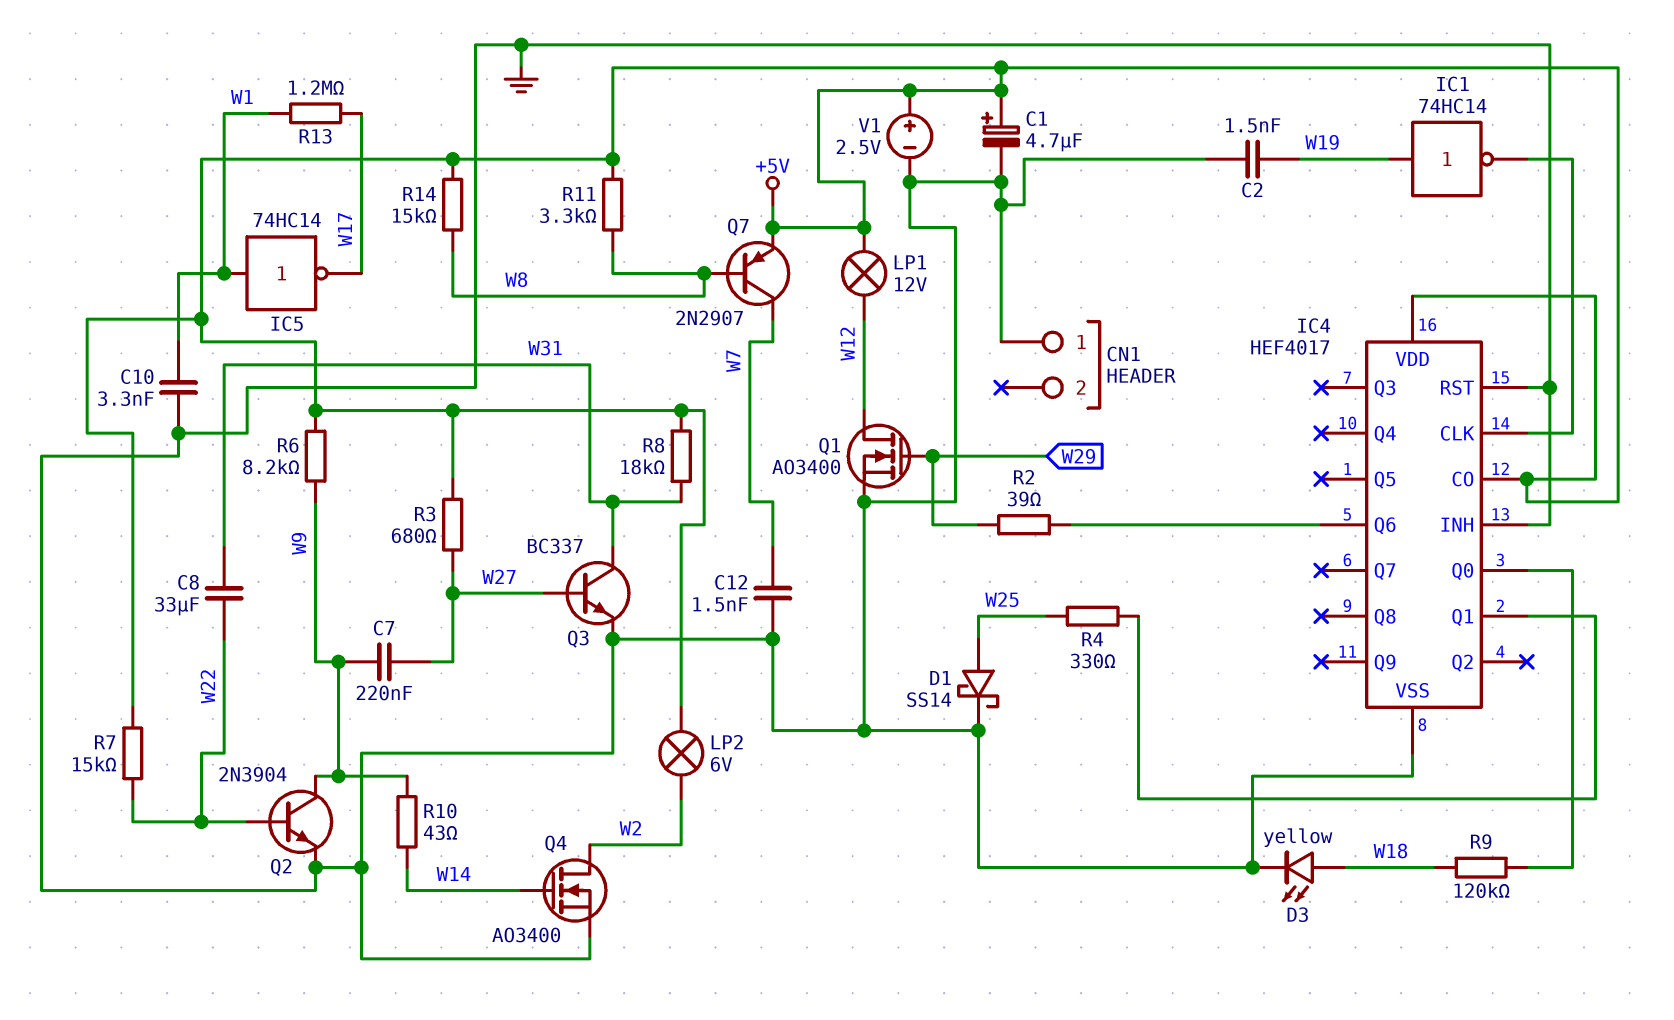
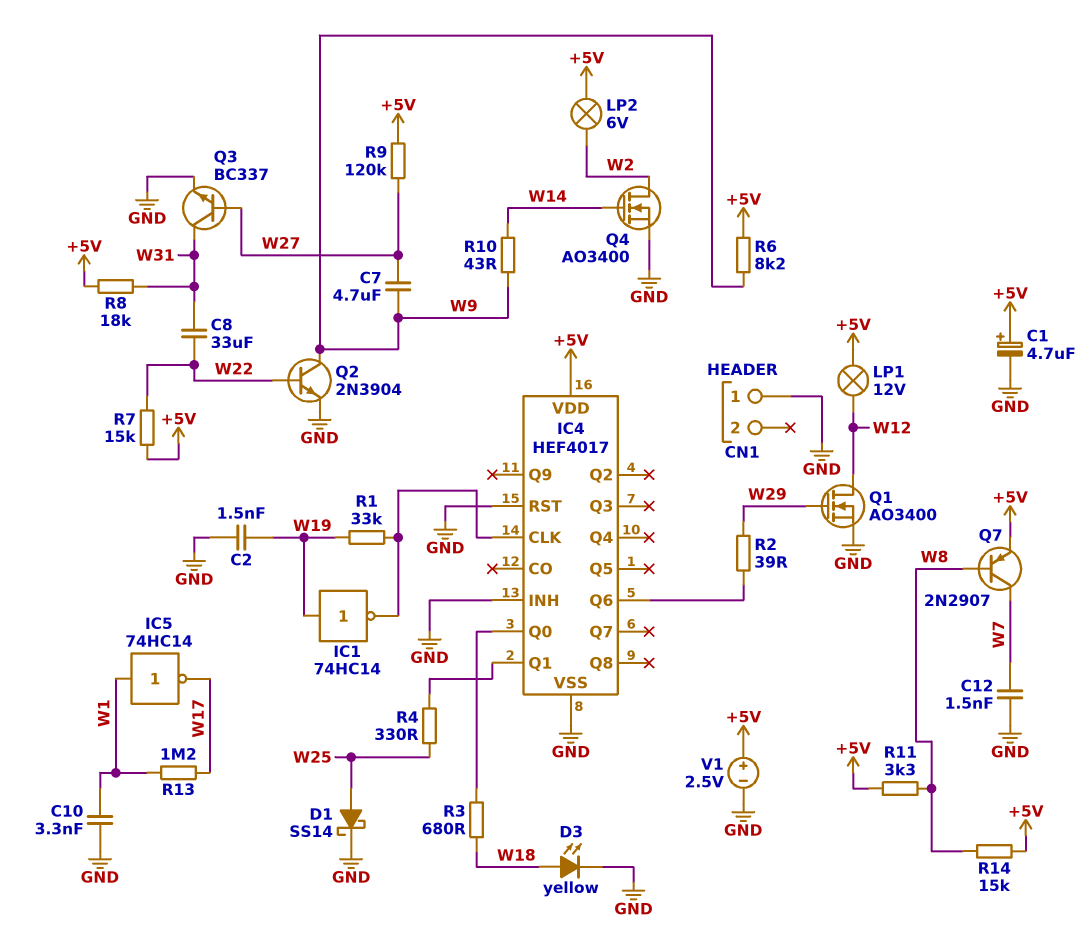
C7: 220nF (W9, W27) -> 4.7uF (W9, W27)
IC4 pin CO: +5V -> none
R1: none -> 33k (IC4/CLK, W19)
R3: 680 (+5V, W27) -> 680 (IC4/Q0, W18)
R9: 120k (IC4/Q0, W18) -> 120k (+5V, W27)

